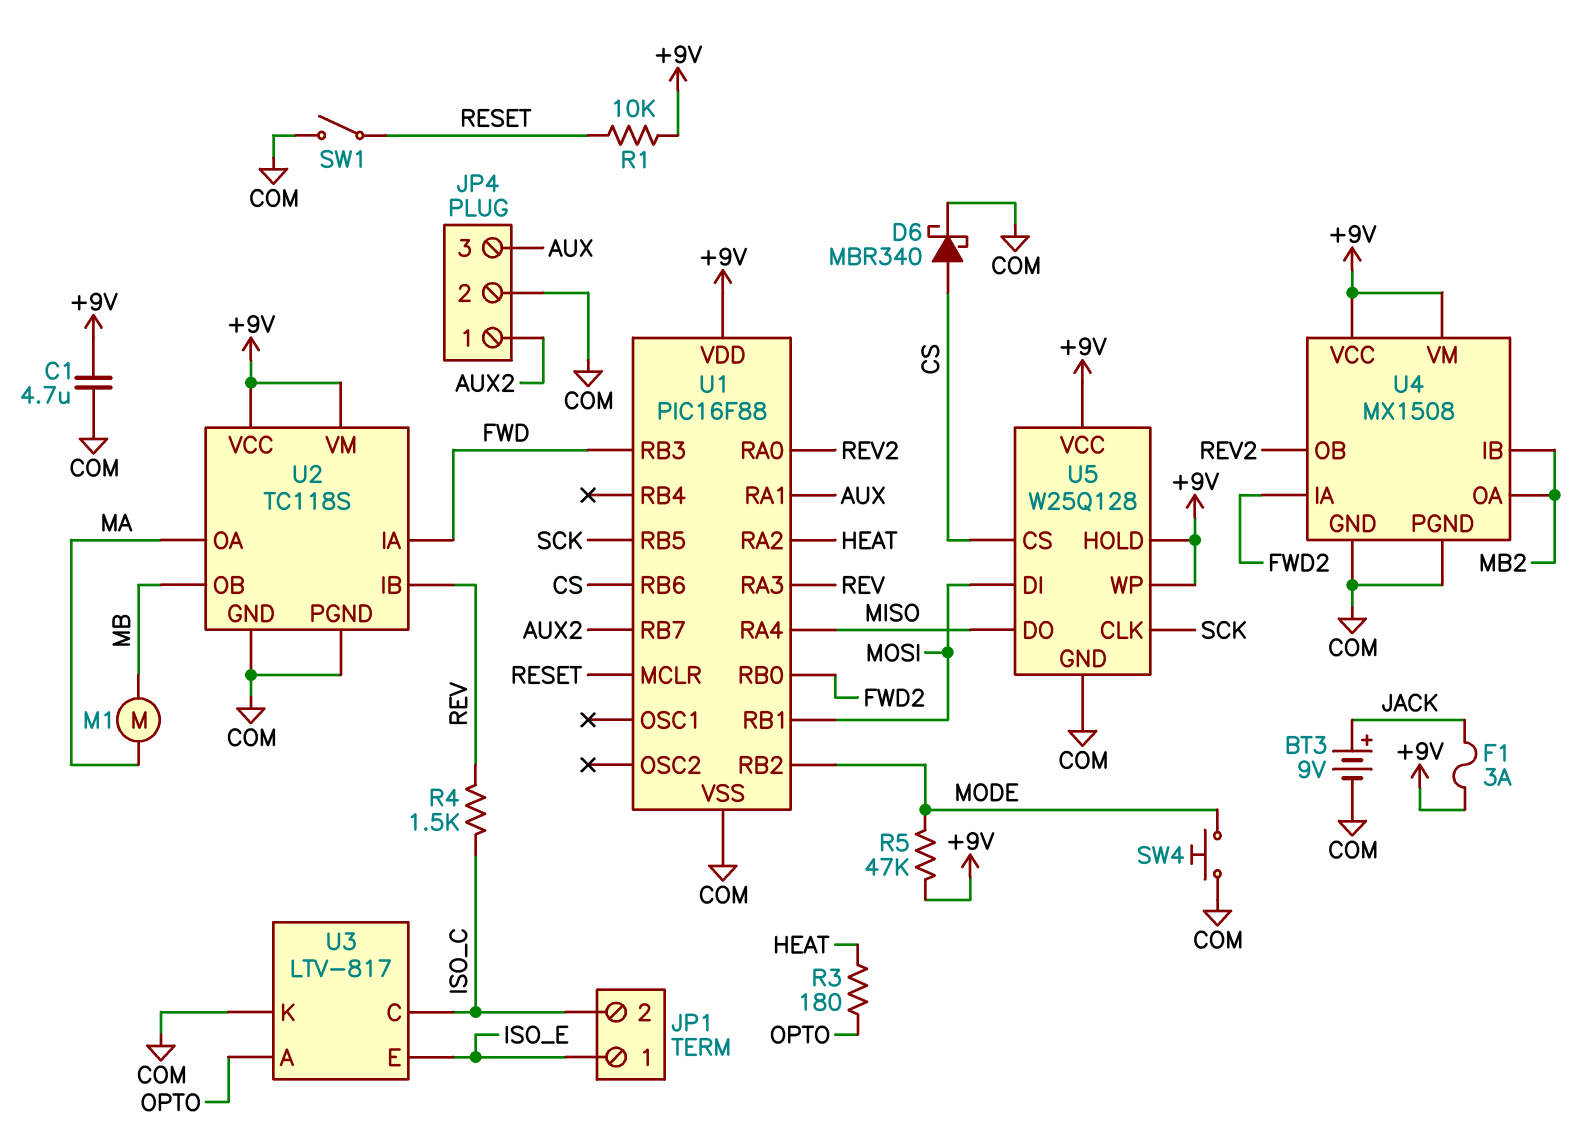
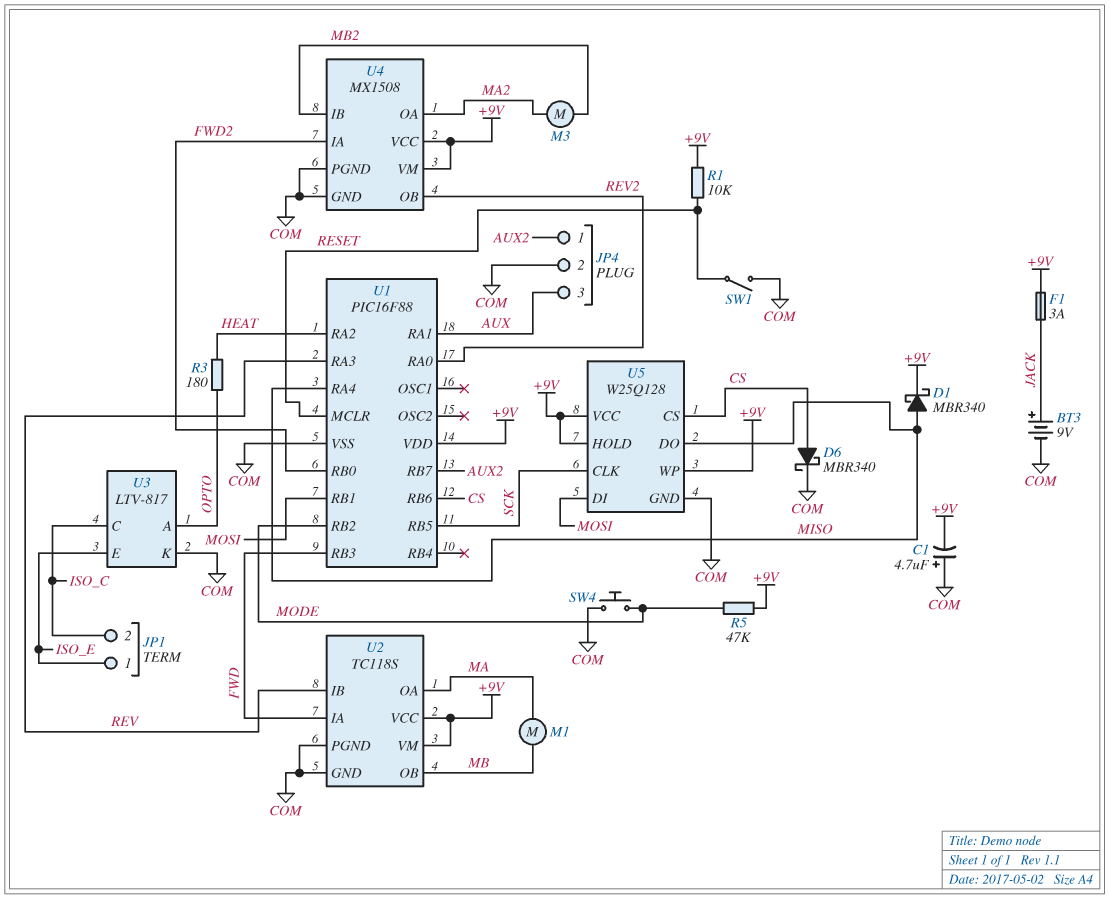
C1: 4.7uF (+9V, COM) -> 4.7uF (plus COM, minus +9V)
D1: none -> schottky MBR340 (A MISO, K +9V)
M3: none -> motor (MA2, MB2)
R4: 1.5k (ISO_C, REV) -> none
U4 pin OA: MB2 -> MA2

